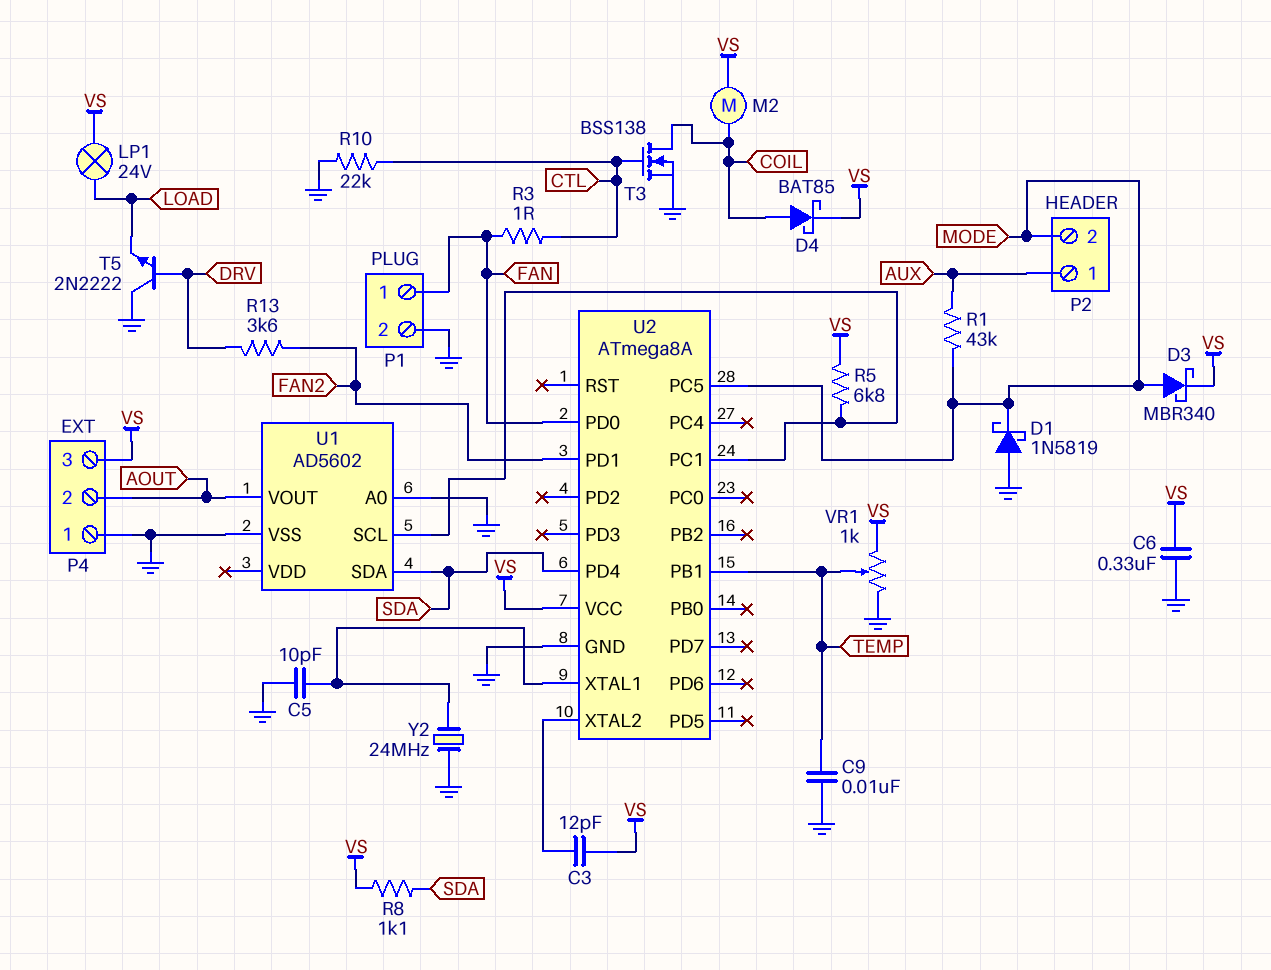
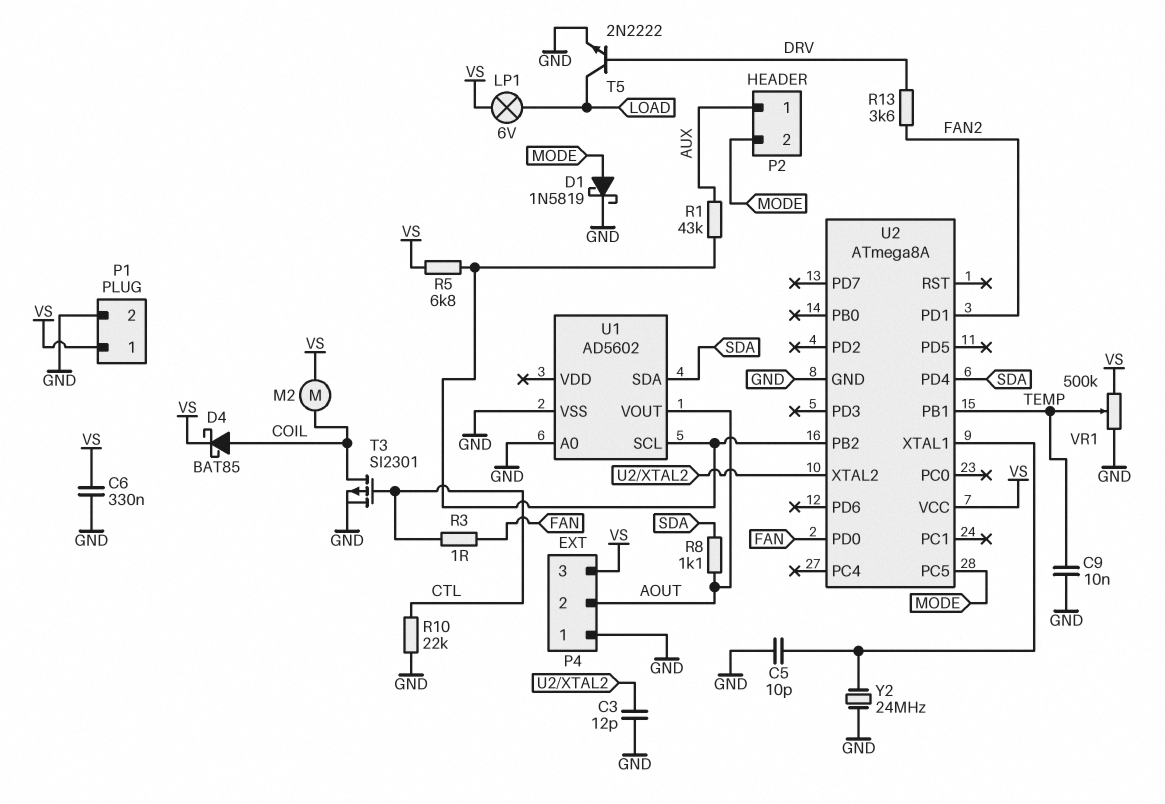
C3: 12pF (U2/XTAL2, VS) -> 12pF (GND, U2/XTAL2)
D1: schottky 1N5819 (A GND, K MODE) -> schottky 1N5819 (A MODE, K GND)
D3: schottky MBR340 (A MODE, K VS) -> none
LP1: lamp 24V (LOAD, VS) -> lamp 6V (LOAD, VS)
P1 pin 1: FAN -> VS
R1: 43k (AUX, MODE) -> 43k (AUX, U1/SCL)
R8: 1.1k (SDA, VS) -> 1.1k (AOUT, SDA)
T3: NMOS BSS138 (G CTL, D COIL, S GND) -> PMOS SI2301 (G CTL, D COIL, S GND)
T5: NPN 2N2222 (B DRV, C GND, E LOAD) -> NPN 2N2222 (B DRV, C LOAD, E GND)
U2 pin PB2: none -> U1/SCL
U2 pin PC1: U1/SCL -> none
VR1: 1k (GND, VS, wiper TEMP) -> 500k (GND, VS, wiper TEMP)

